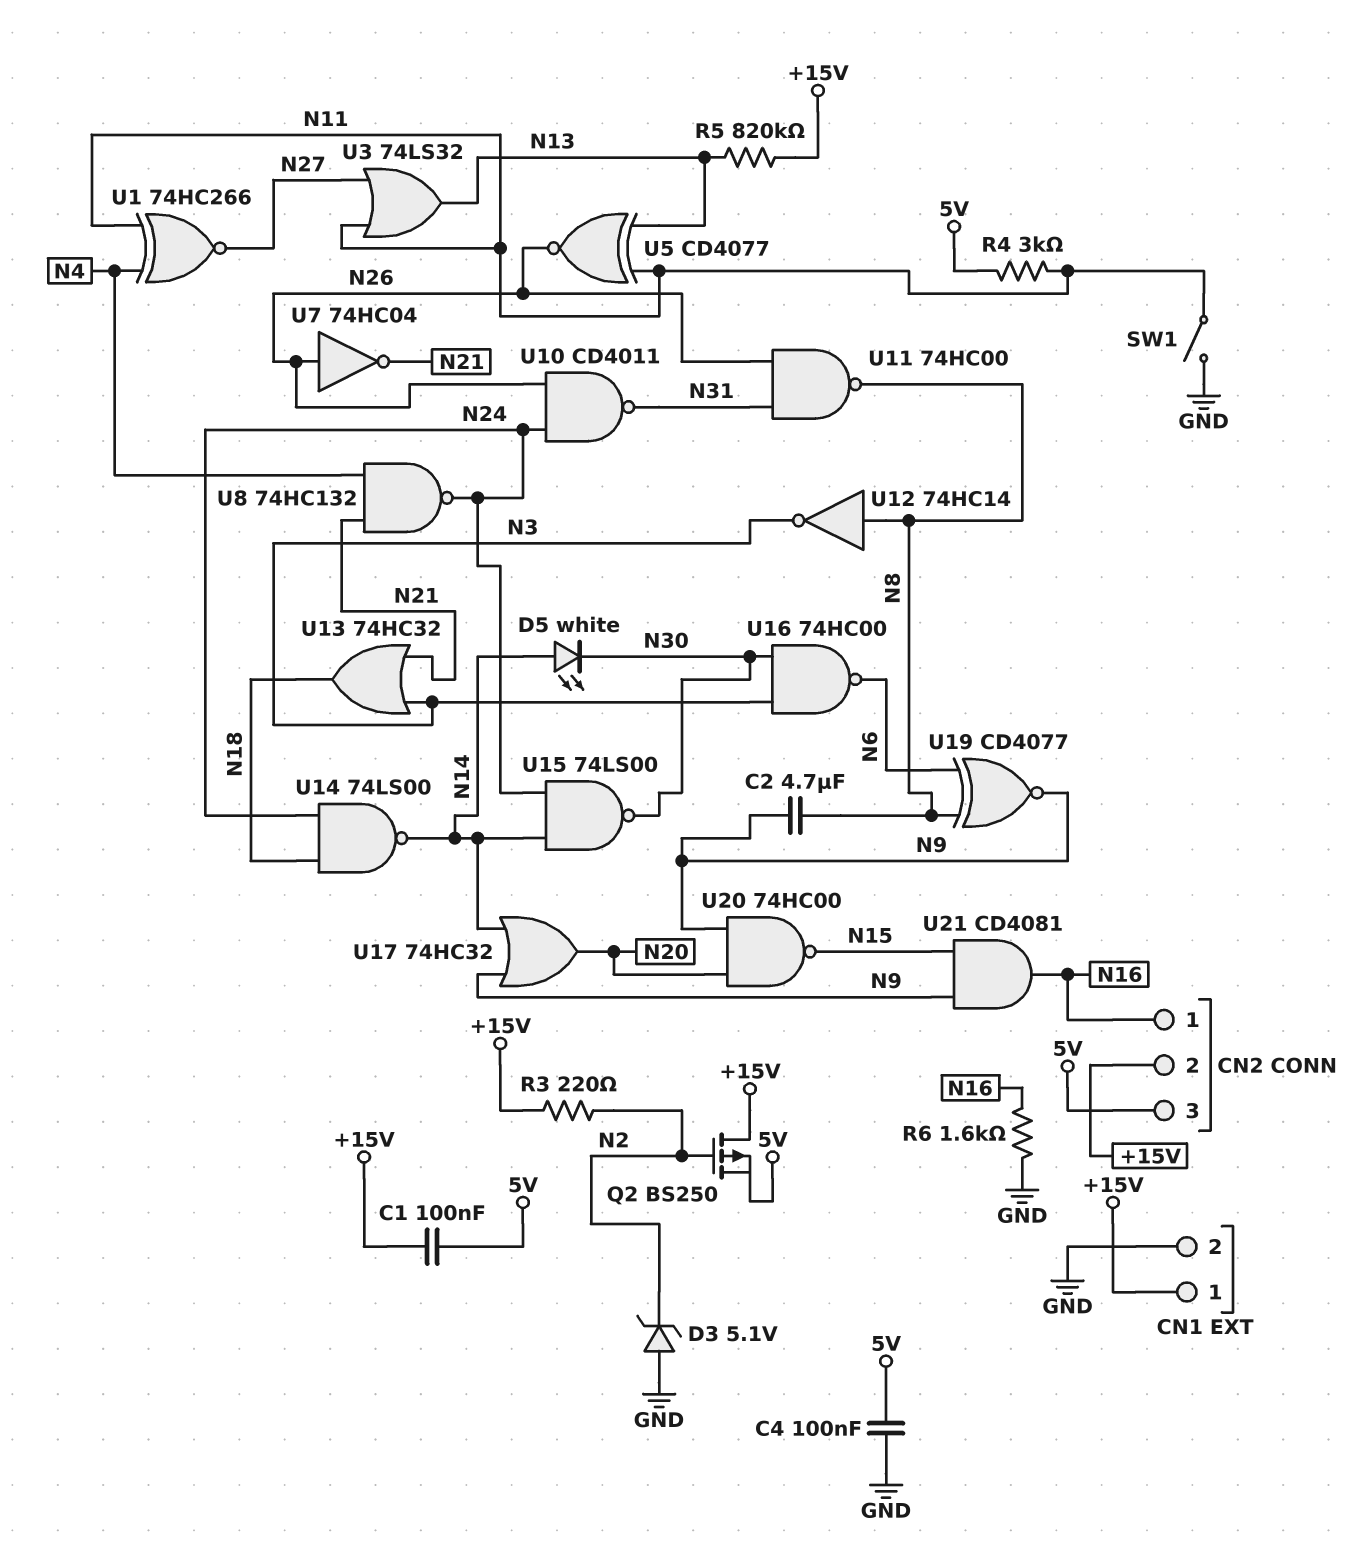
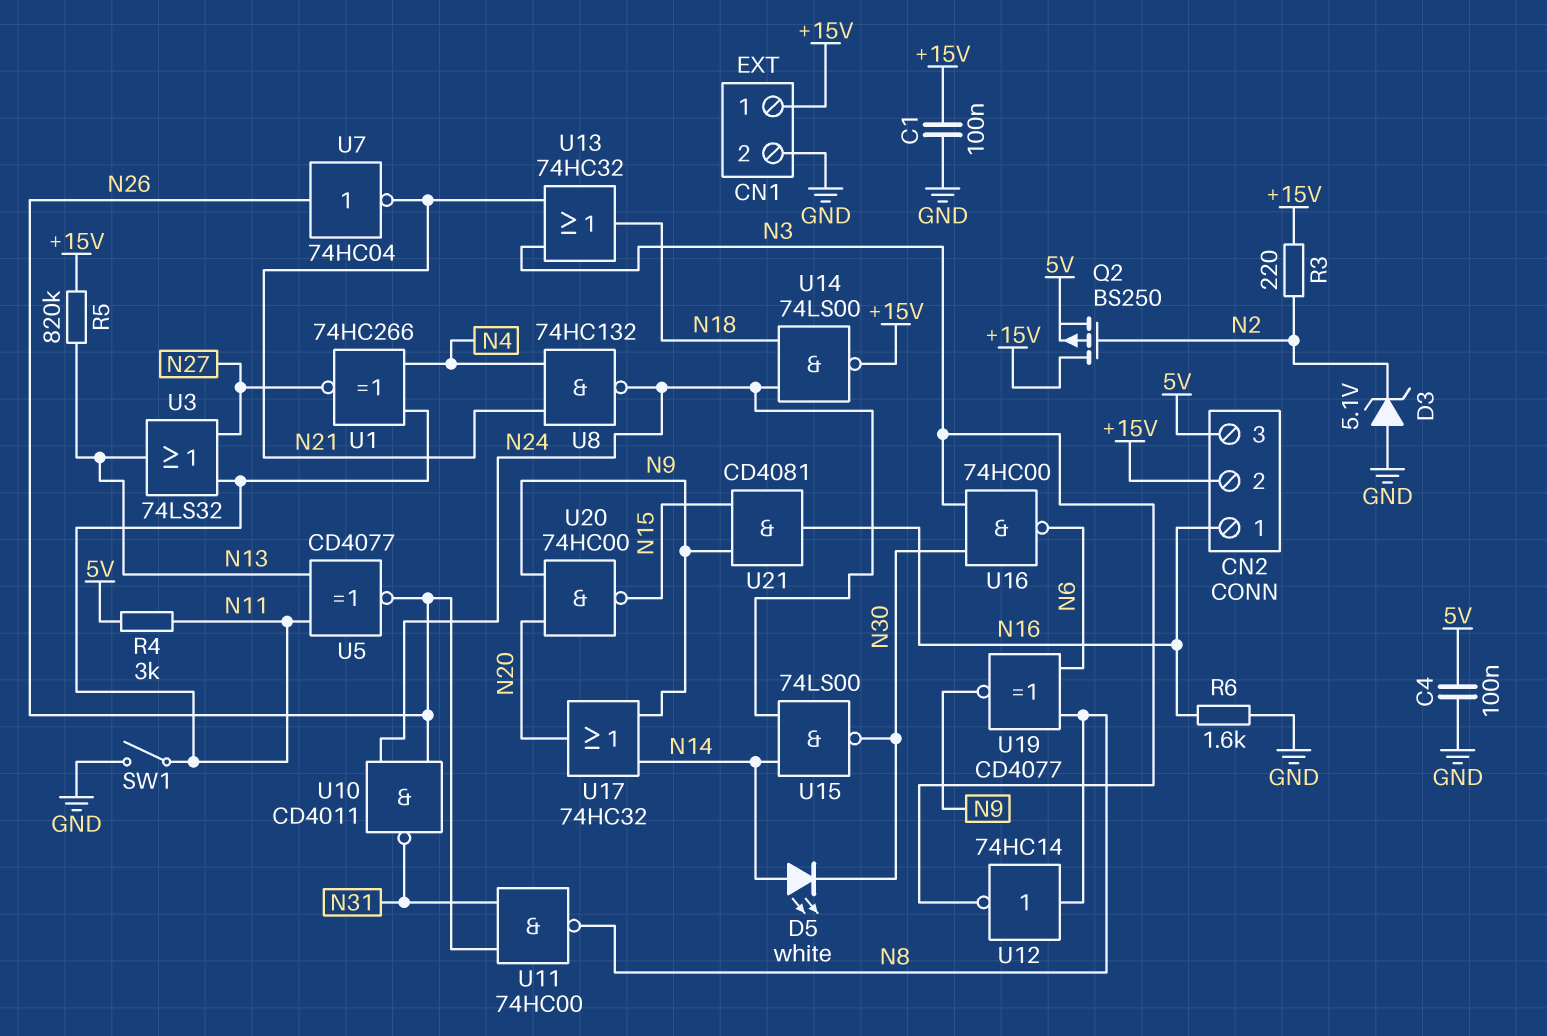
C1: 100nF (+15V, 5V) -> 100nF (+15V, GND)
C2: 4.7uF (N8, N9) -> none
U14: NAND 74LS00 (in N18, in N24, out N14) -> NAND 74LS00 (in N18, in N24, out +15V)

